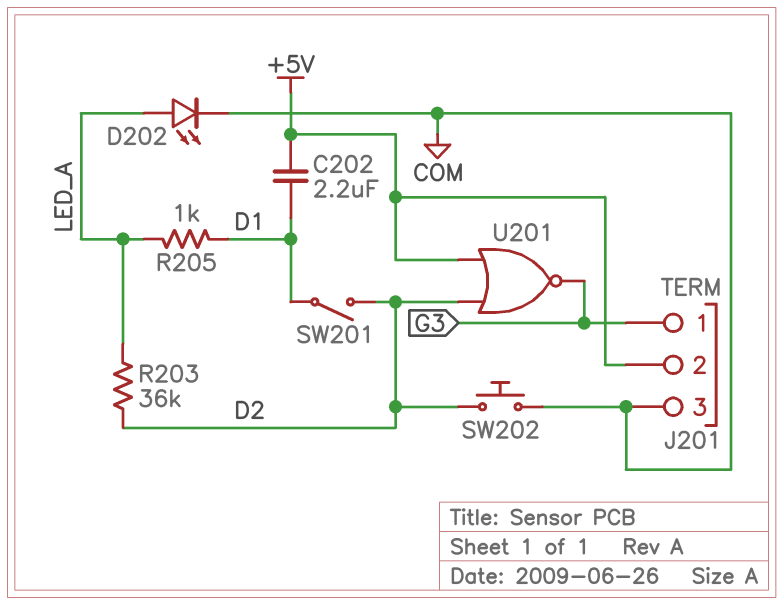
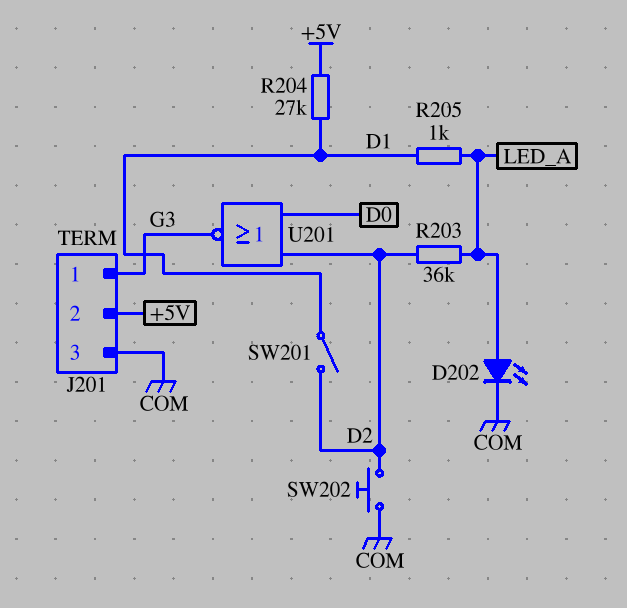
C202: 2.2uF (+5V, D1) -> none
R204: none -> 27k (+5V, D1)
U201: NOR (in +5V, in D2, out G3) -> NOR (in D0, in D2, out G3)

